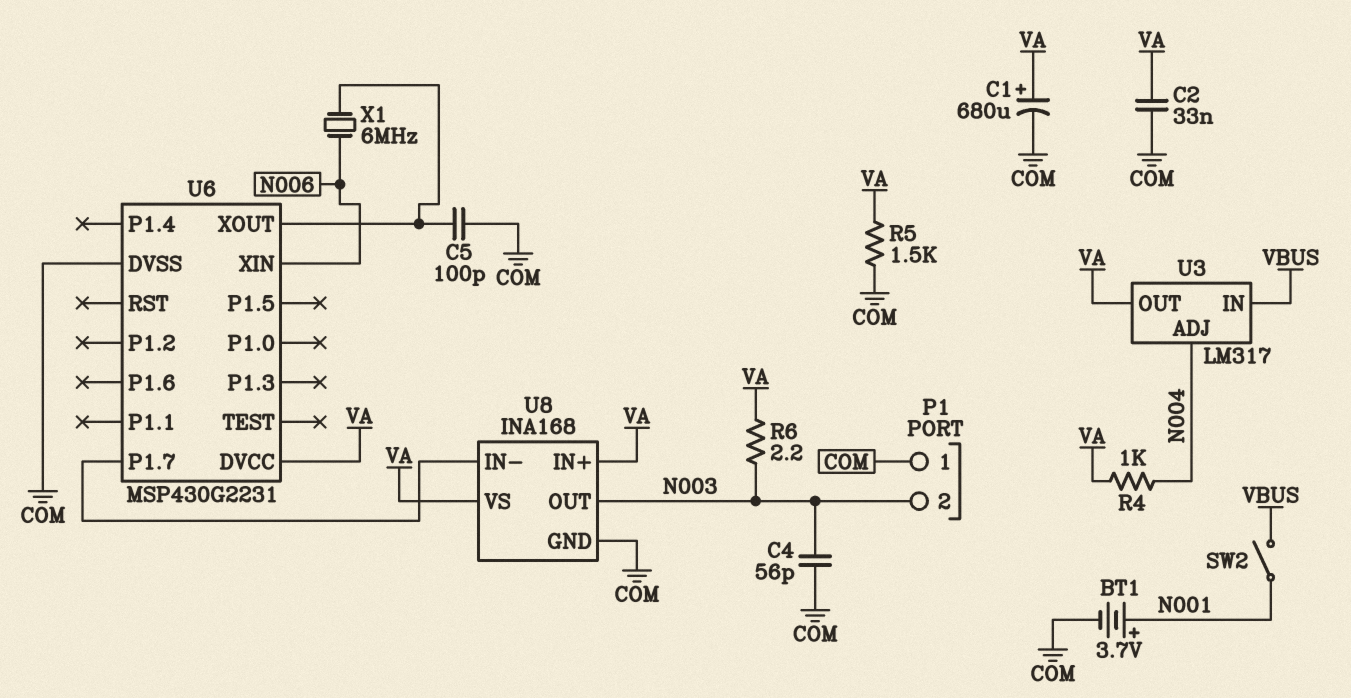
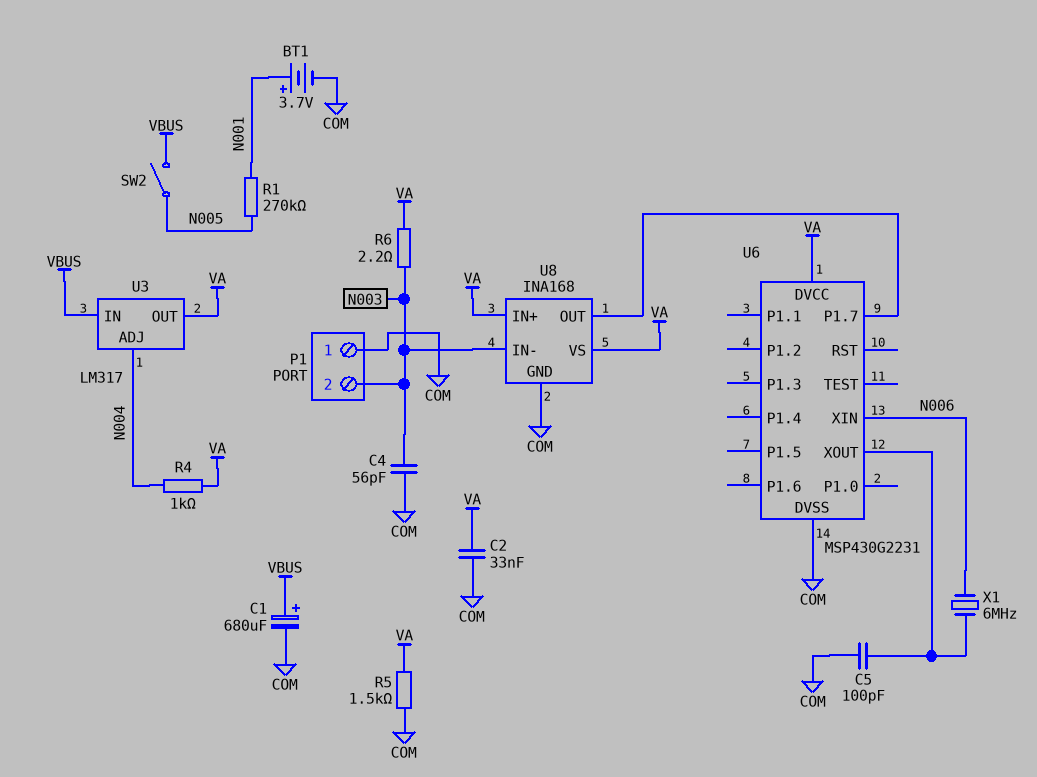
C1: 680uF (plus VA, minus COM) -> 680uF (plus VBUS, minus COM)
R1: none -> 270k (N001, N005)
SW2: switch (N001, VBUS) -> switch (N005, VBUS)
U8 pin IN-: U6/P1.7 -> N003
U8 pin OUT: N003 -> U6/P1.7

